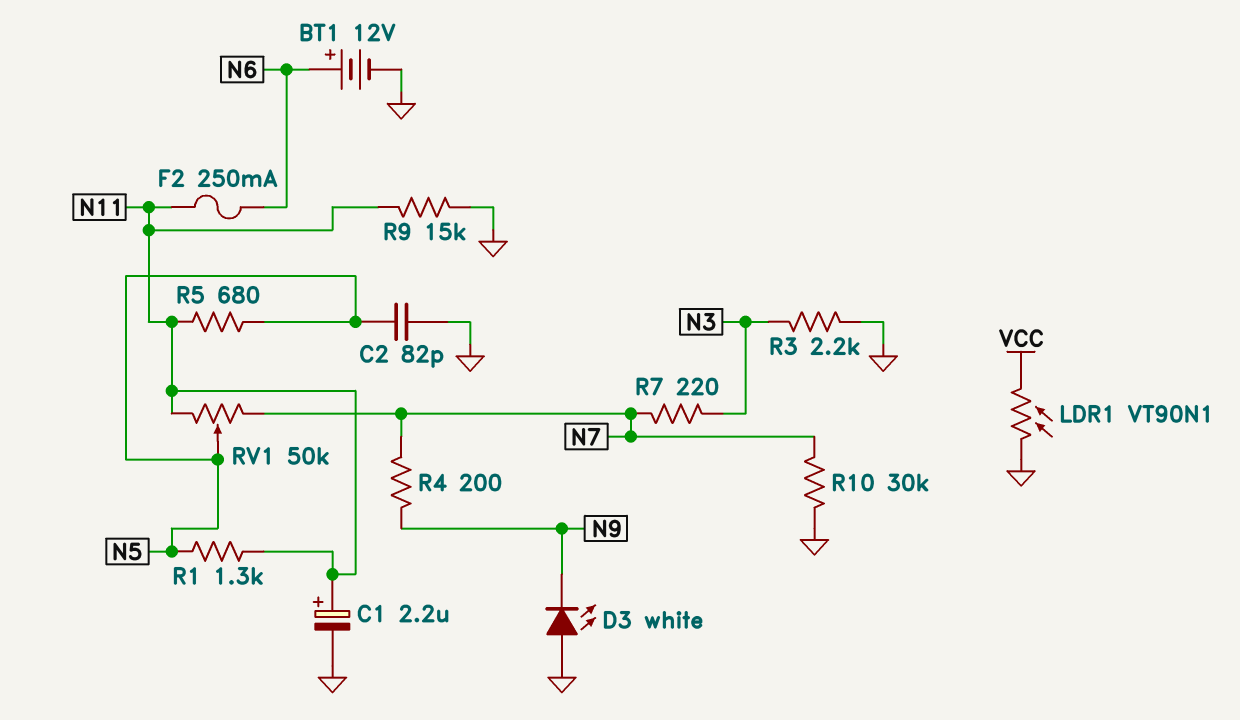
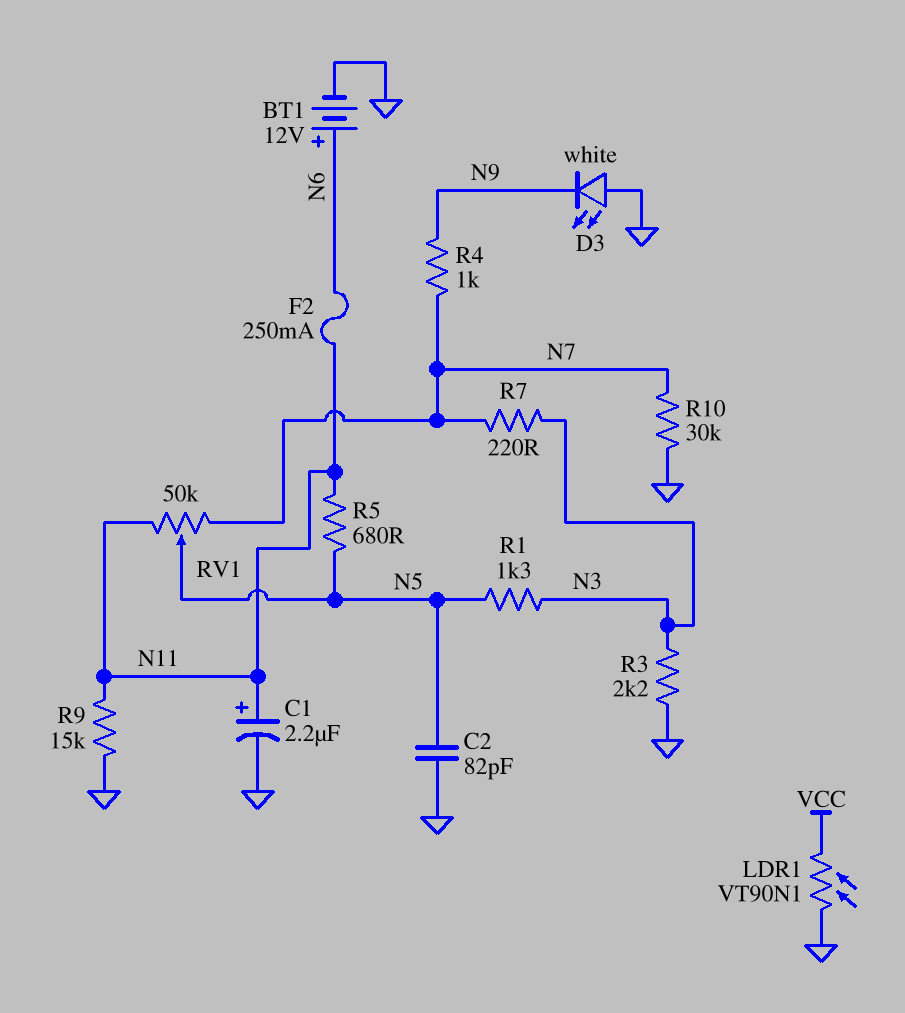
R1: 1.3k (N5, N11) -> 1.3k (N3, N5)
R4: 200 (N7, N9) -> 1k (N7, N9)

